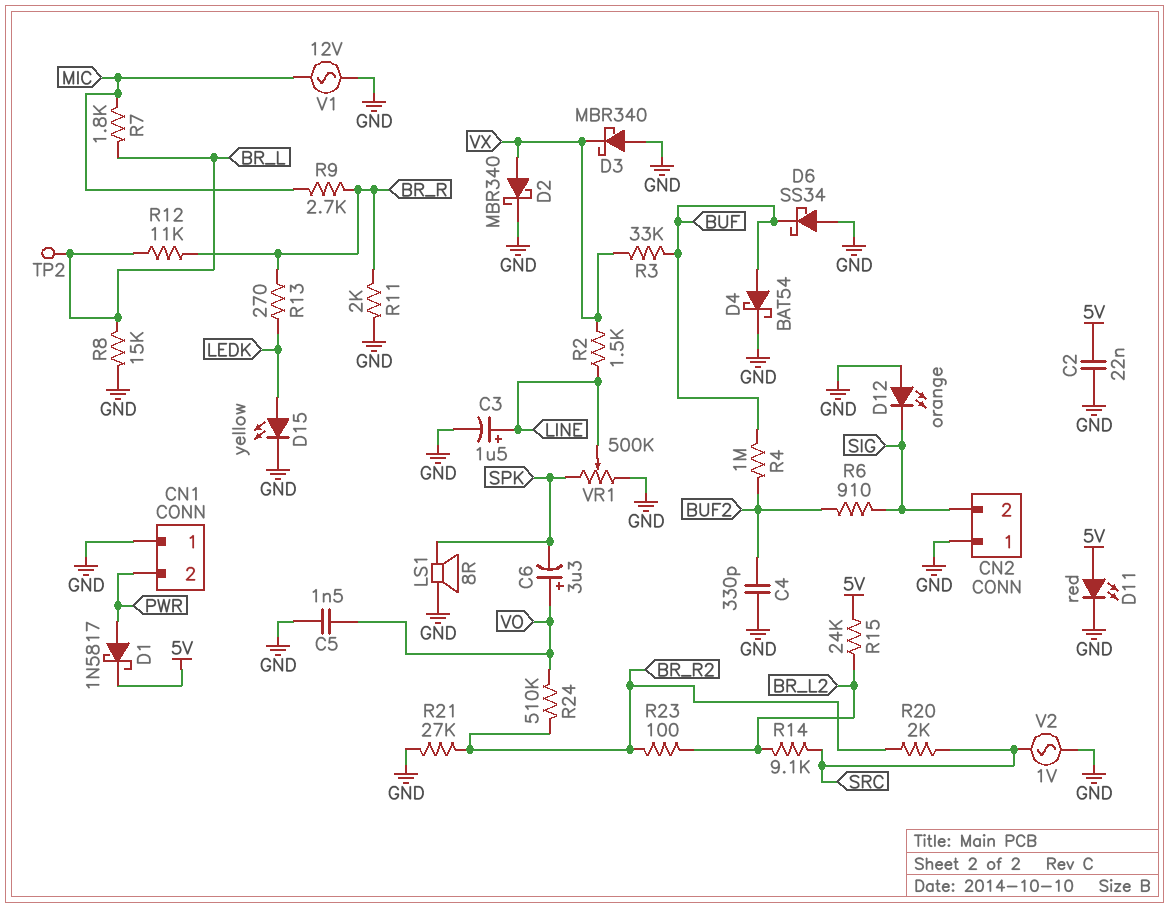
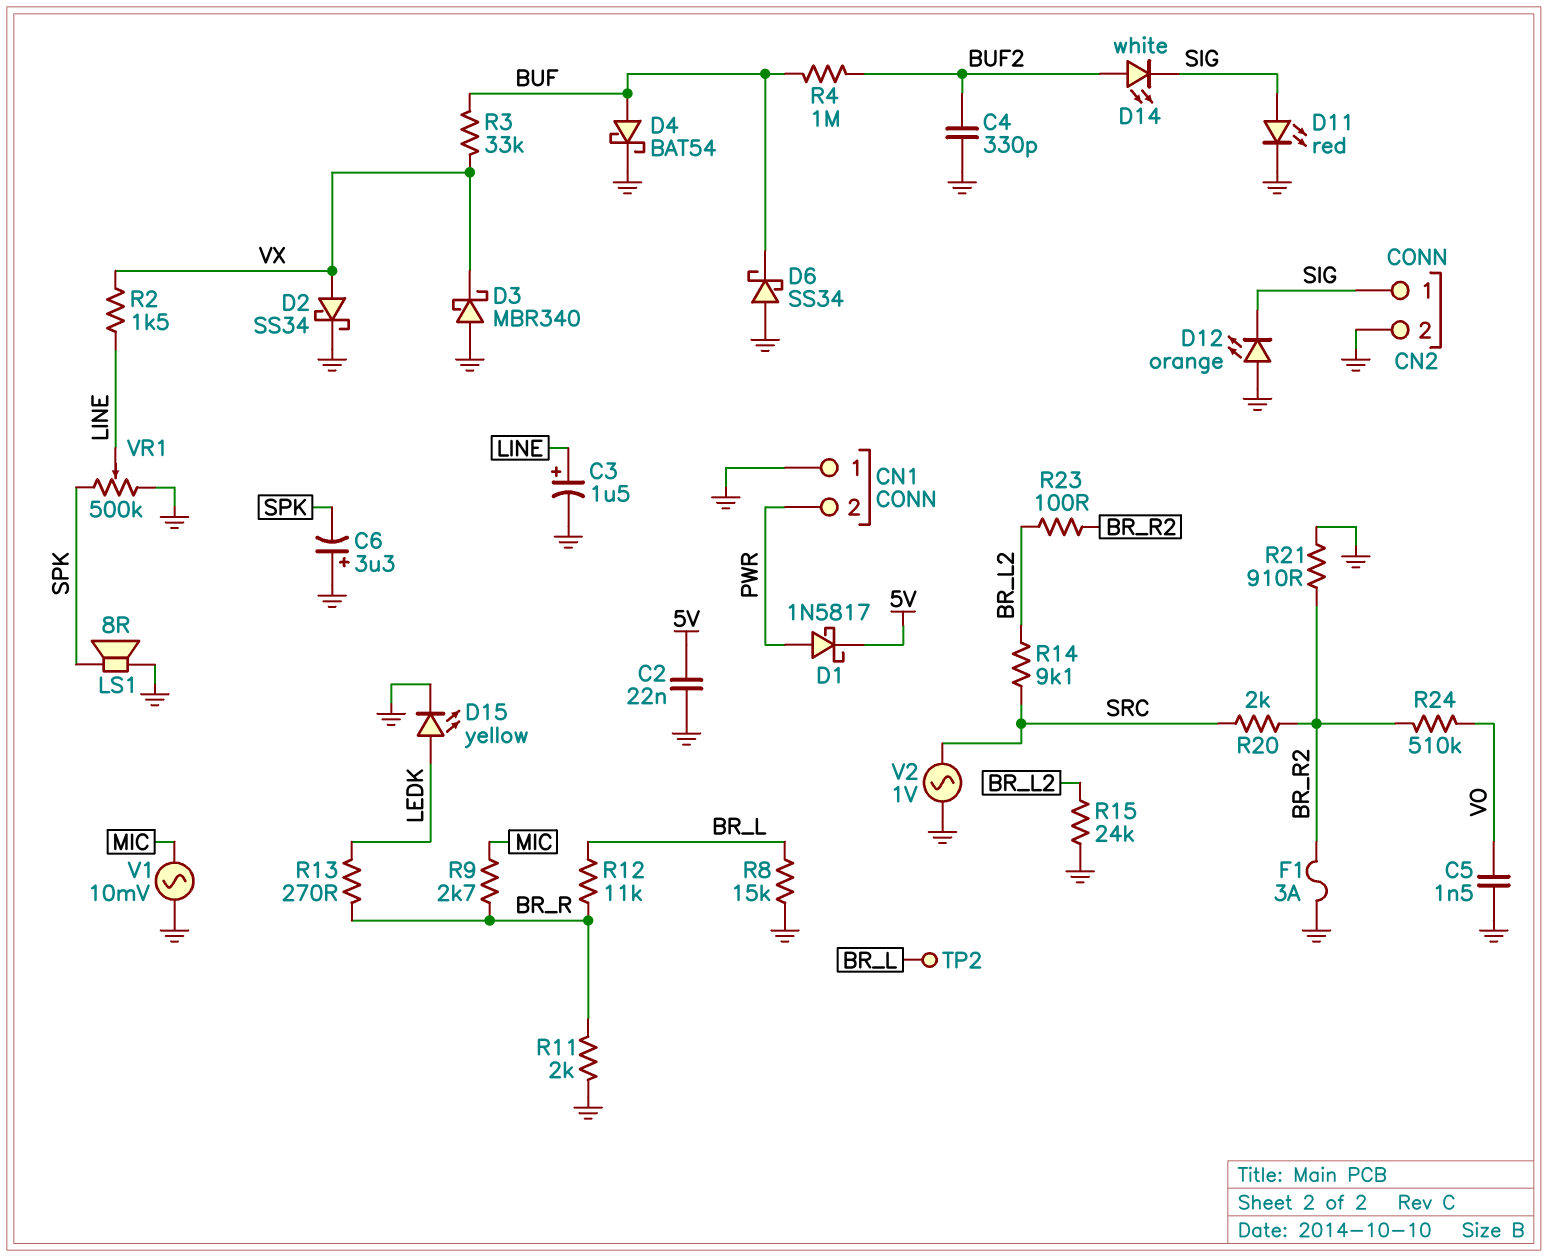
C6: 3.3uF (plus VO, minus SPK) -> 3.3uF (plus GND, minus SPK)
CN2 pin 1: GND -> SIG
CN2 pin 2: SIG -> GND
D2: schottky MBR340 (A VX, K GND) -> schottky SS34 (A VX, K GND)
D11: LED red (A 5V, K GND) -> LED red (A SIG, K GND)
D14: none -> LED white (A BUF2, K SIG)
F1: none -> 3A (BR_R2, GND)
R6: 910 (BUF2, SIG) -> none
R7: 1.8k (BR_L, MIC) -> none
R15: 24k (5V, BR_L2) -> 24k (BR_L2, GND)
R21: 27k (BR_R2, GND) -> 910 (BR_R2, GND)
V1: AC 12V (GND, MIC) -> AC 10mV (GND, MIC)

